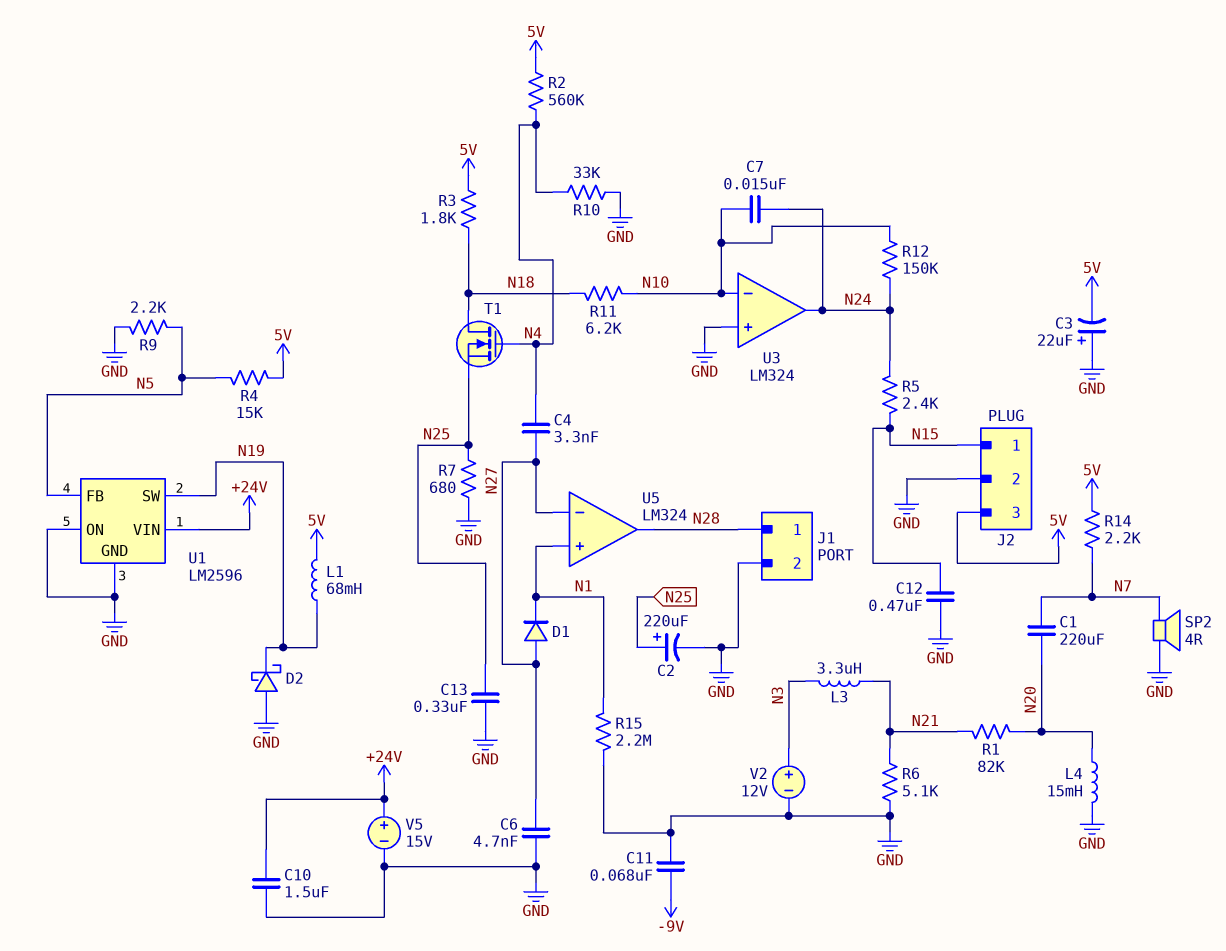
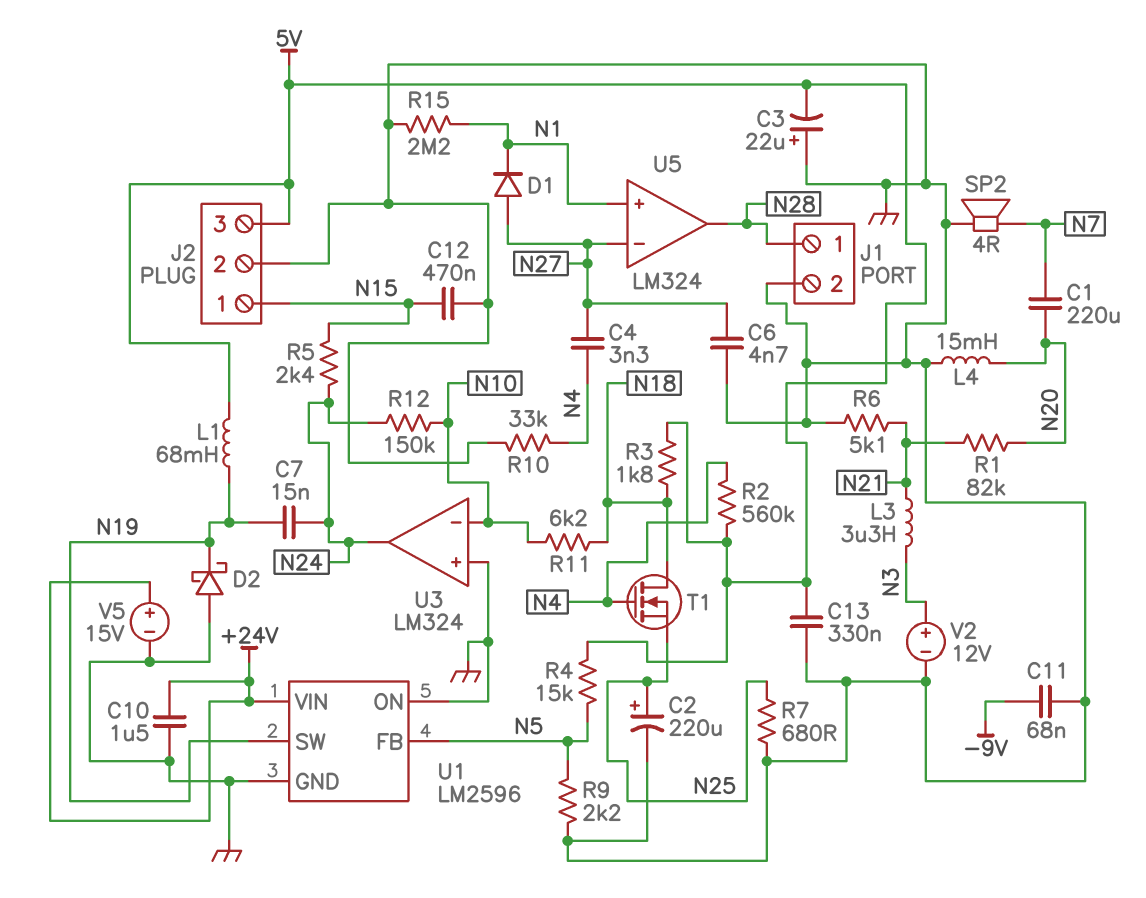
C7: 15nF (N10, N24) -> 15nF (N19, N24)
C13: 330nF (GND, N25) -> 330nF (5V, GND)
R14: 2.2k (5V, N7) -> none

